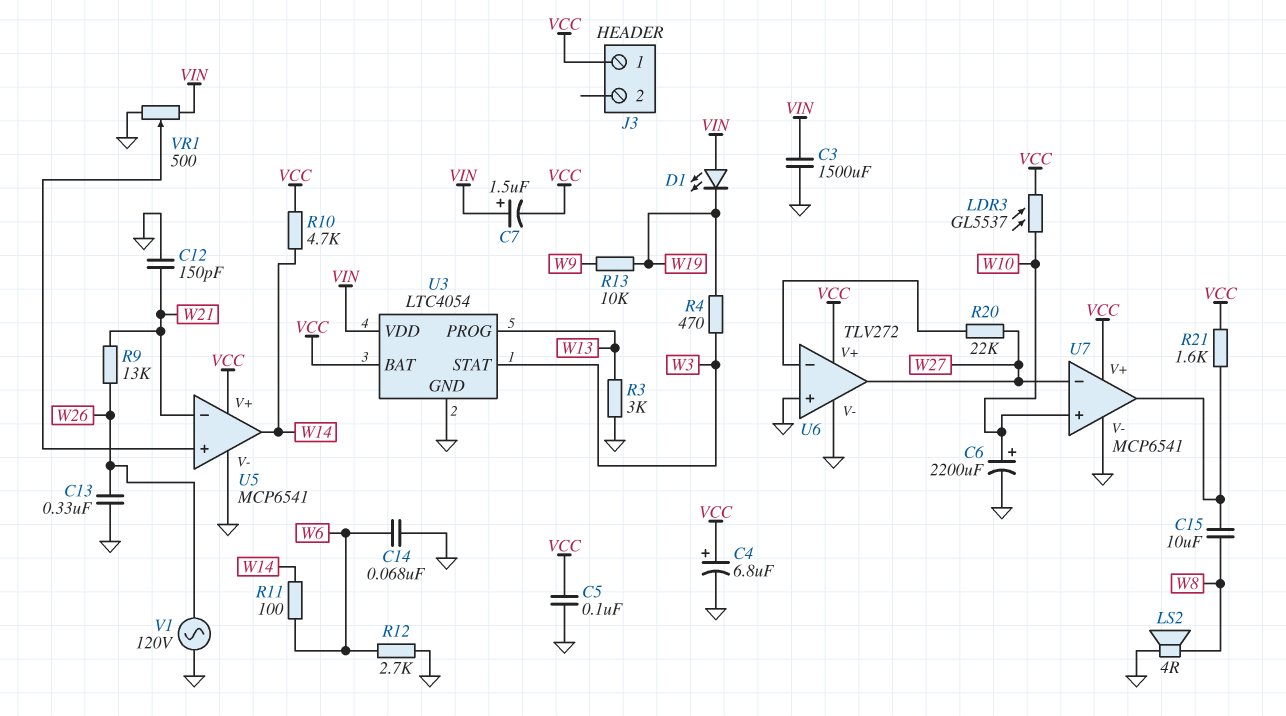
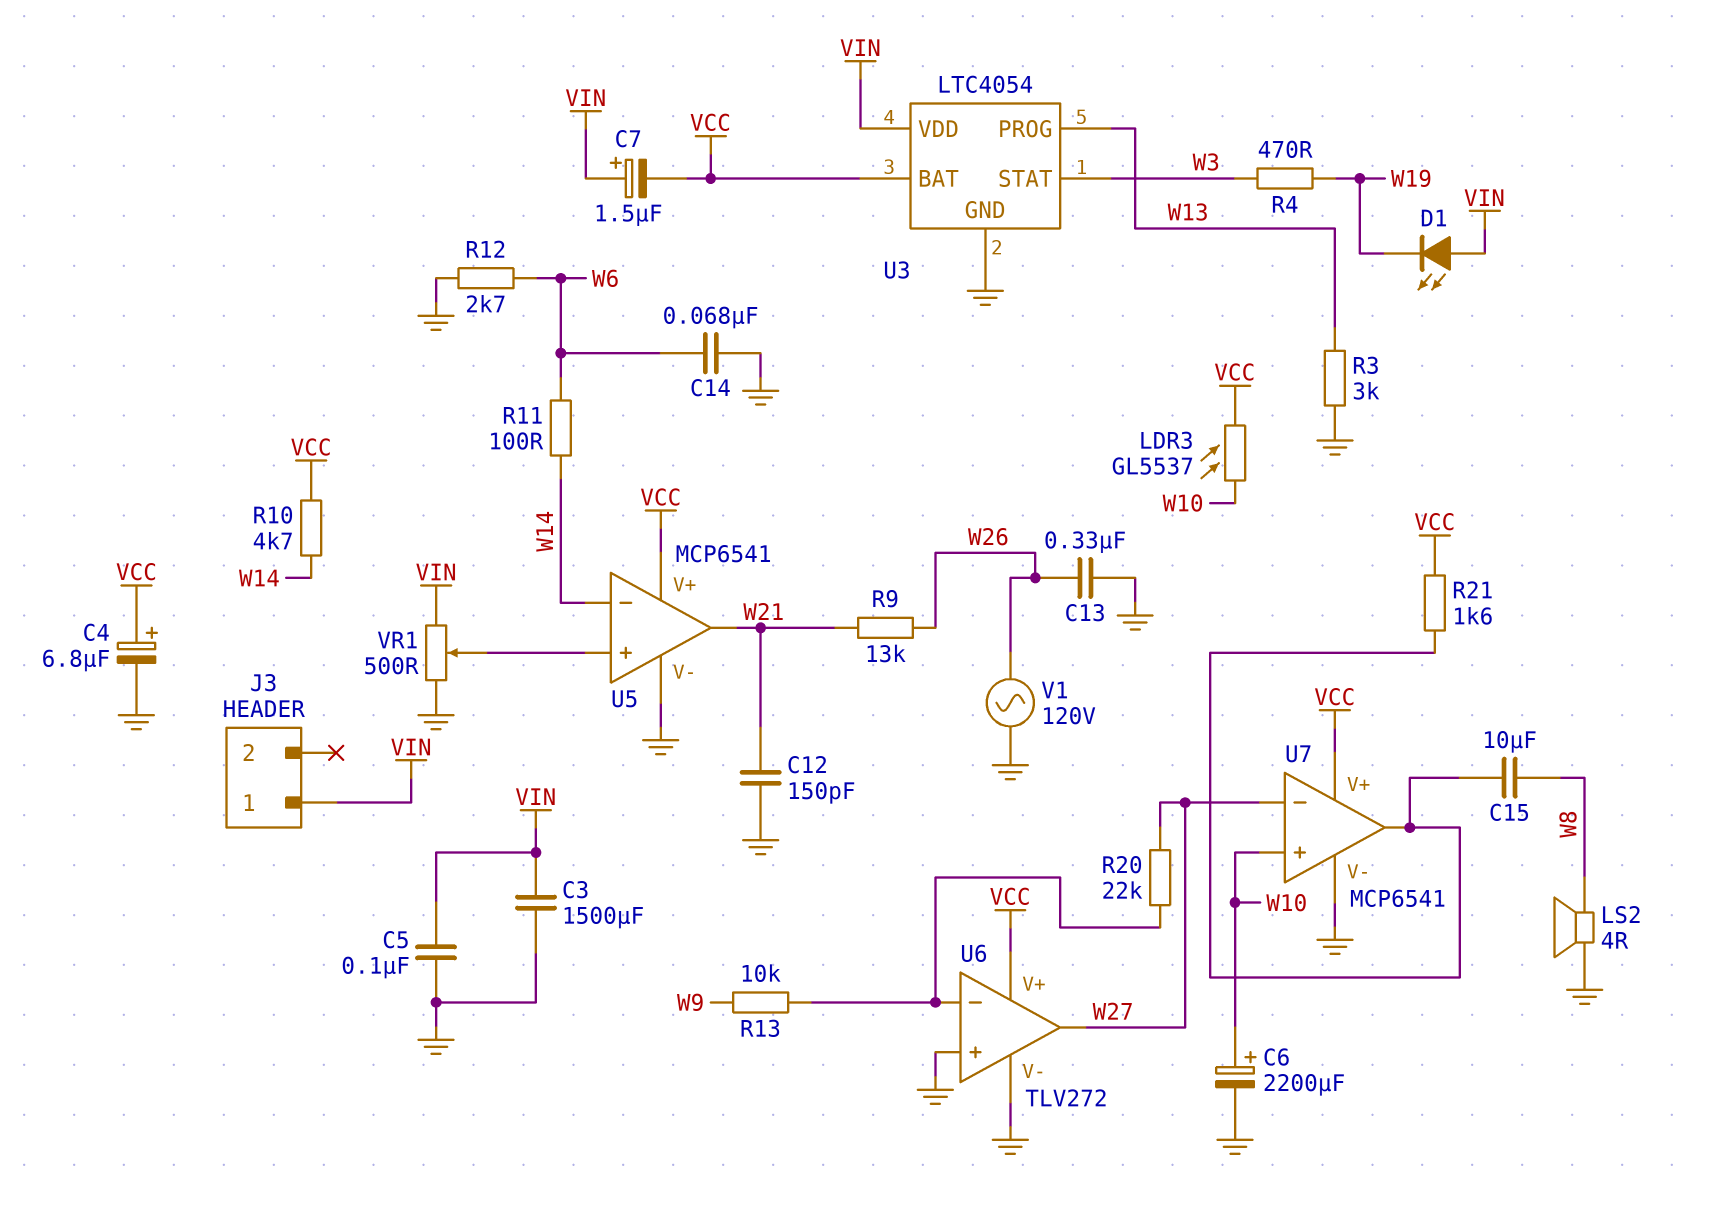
C5: 100nF (GND, VCC) -> 100nF (GND, VIN)
J3 pin 1: VCC -> VIN
R13: 10k (W9, W19) -> 10k (U6/in-, W9)
U5 pin in-: W21 -> W14
U5 pin out: W14 -> W21

